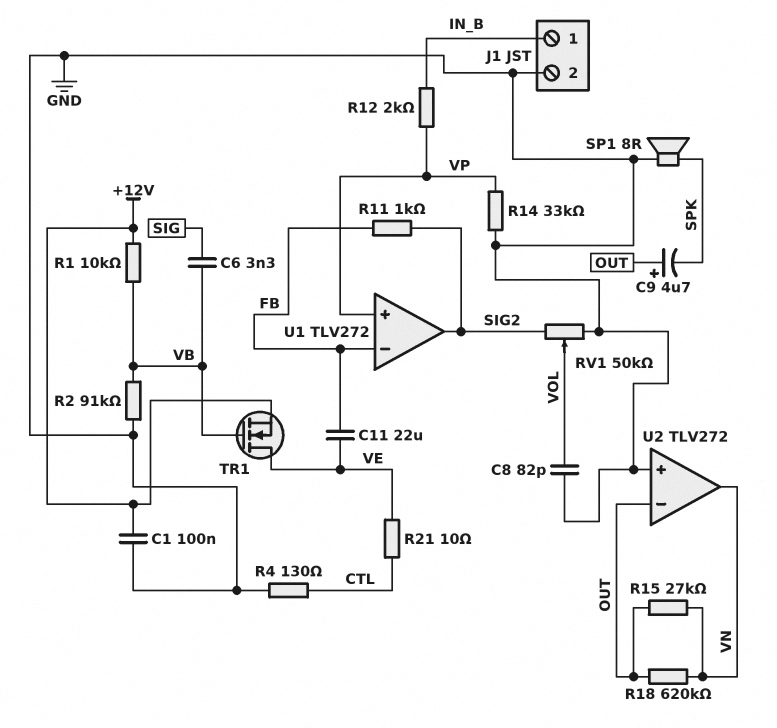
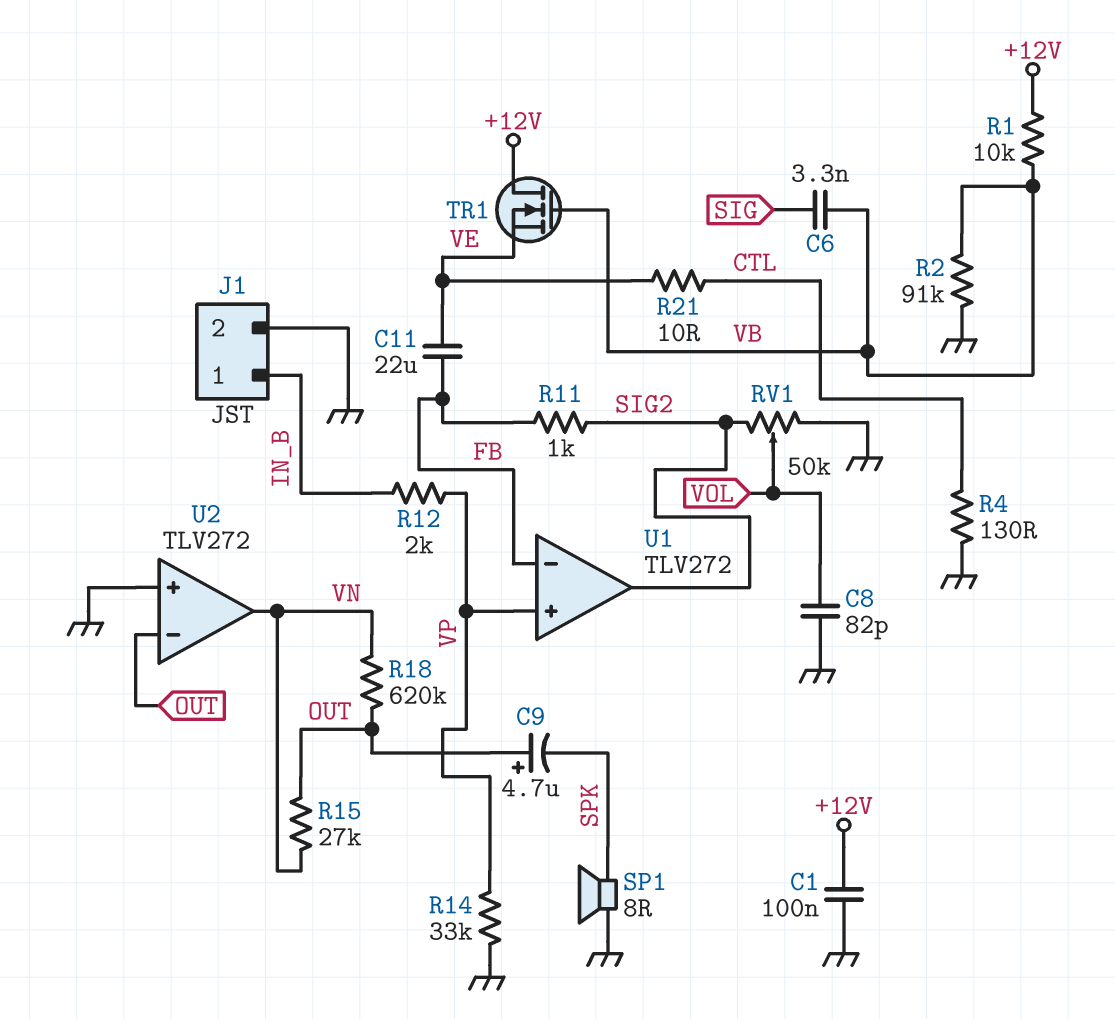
TR1: NMOS (G VB, D VE, S +12V) -> NMOS (G VB, D +12V, S VE)

